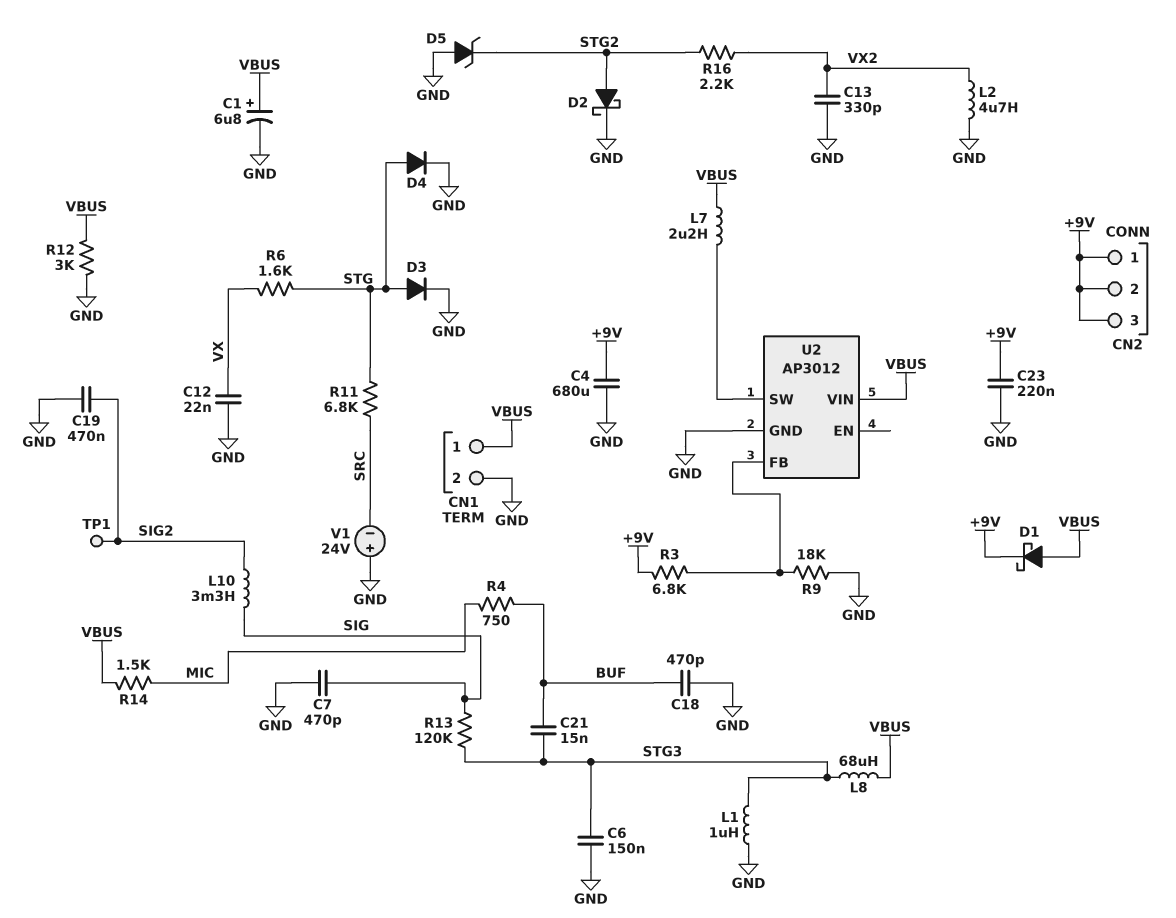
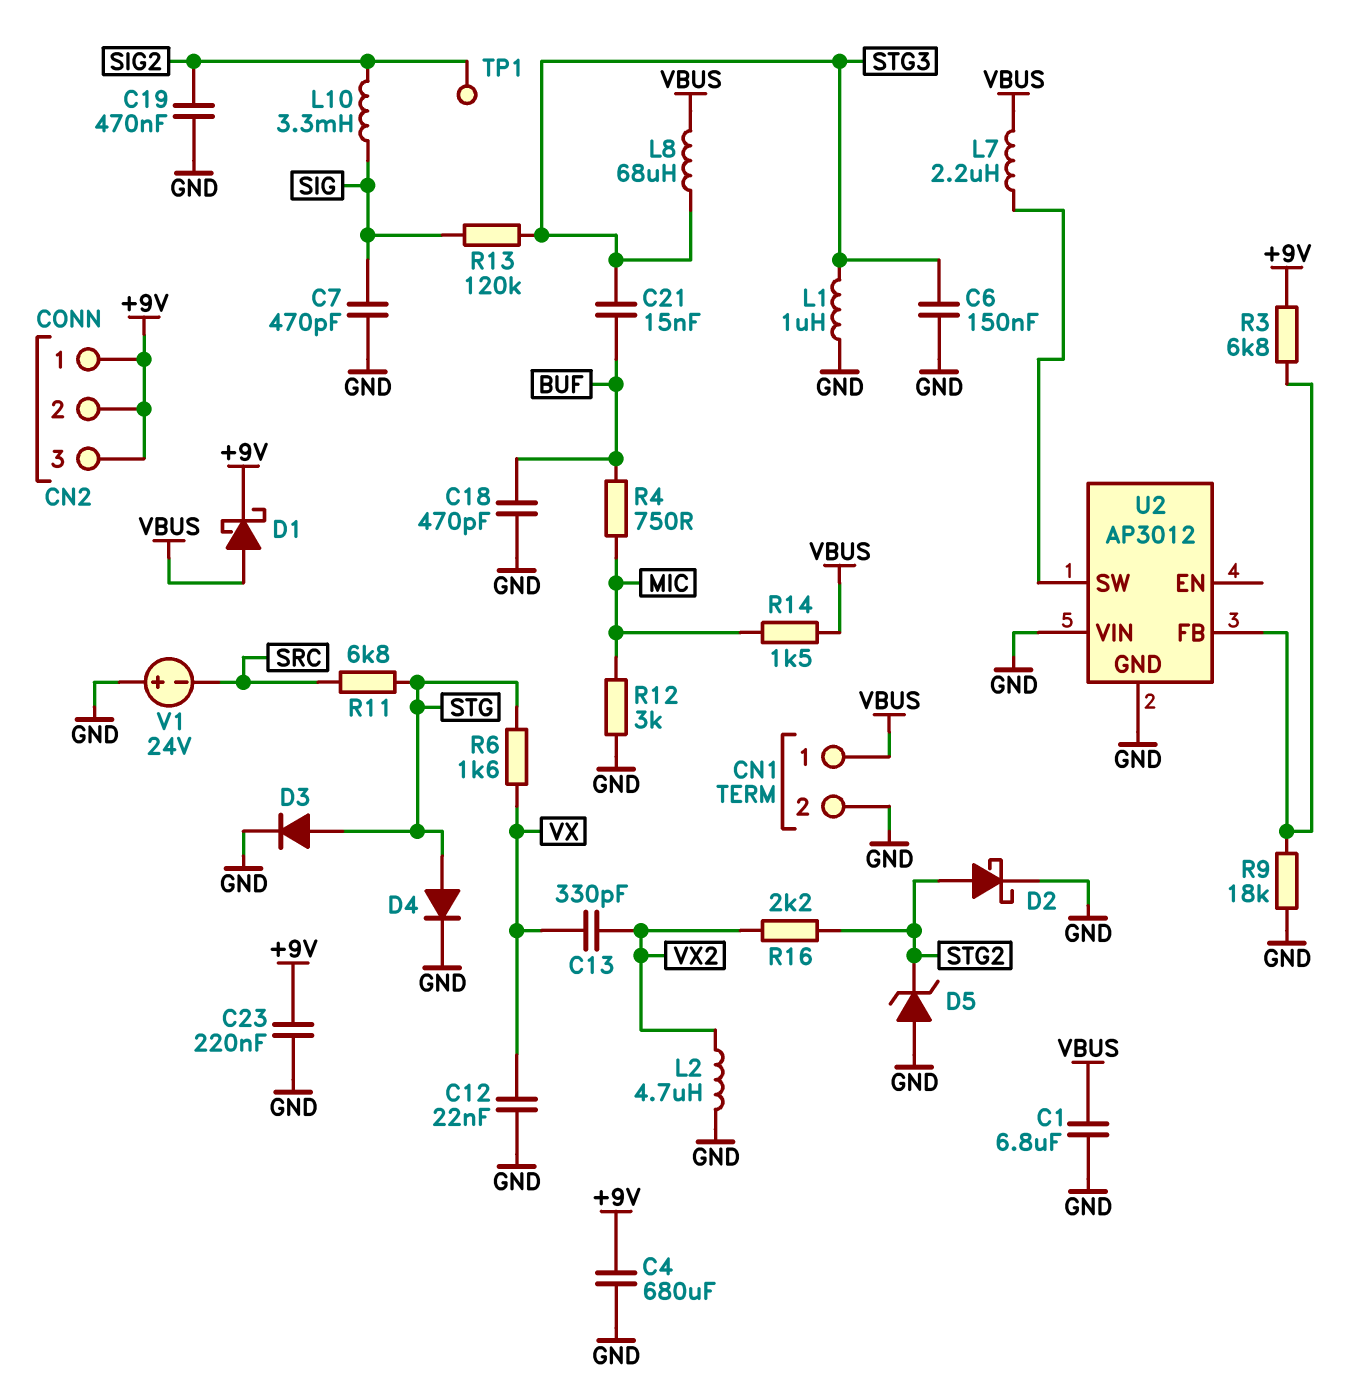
C1: 6.8uF (plus VBUS, minus GND) -> 6.8uF (GND, VBUS)
C13: 330pF (GND, VX2) -> 330pF (VX, VX2)
R12: 3k (GND, VBUS) -> 3k (GND, MIC)
U2 pin VIN: VBUS -> GND

